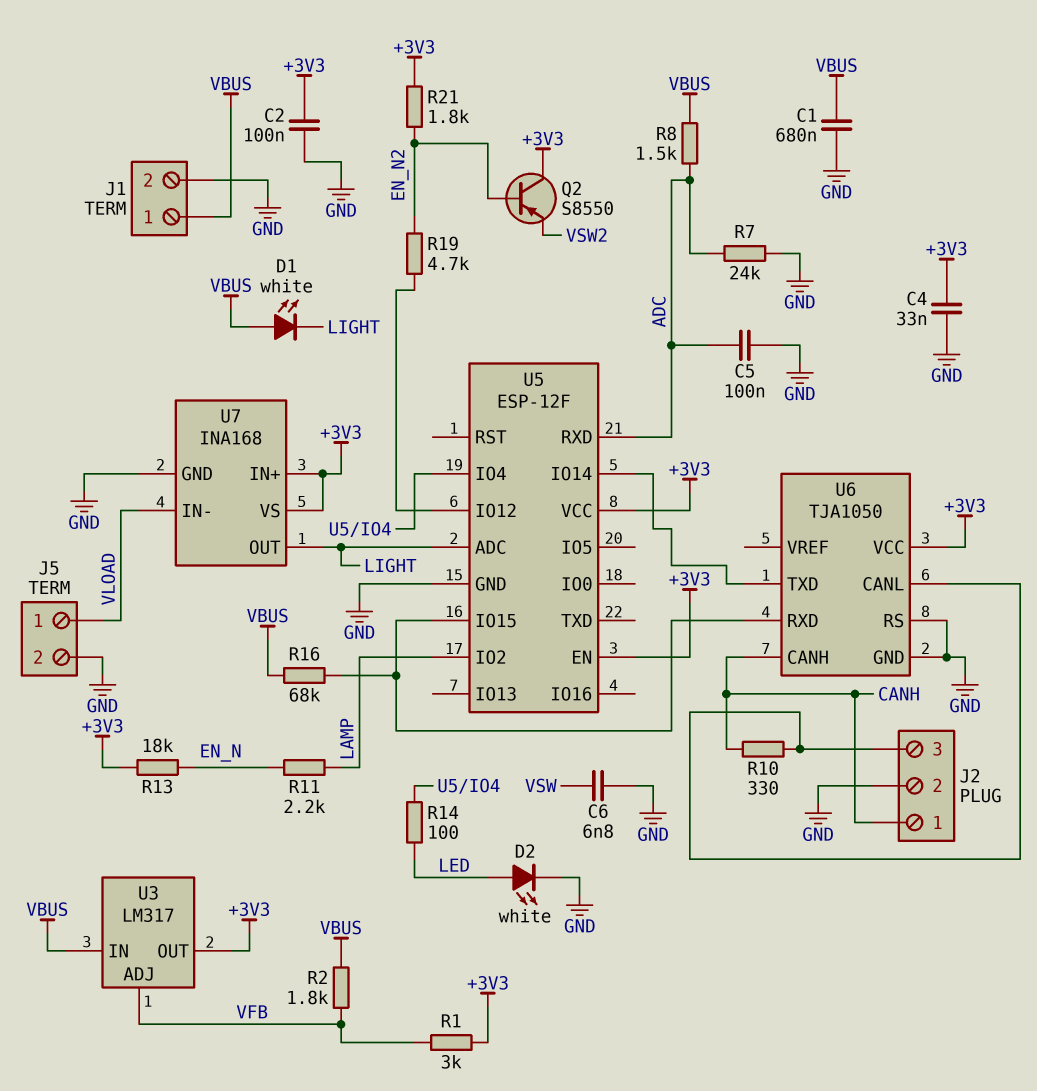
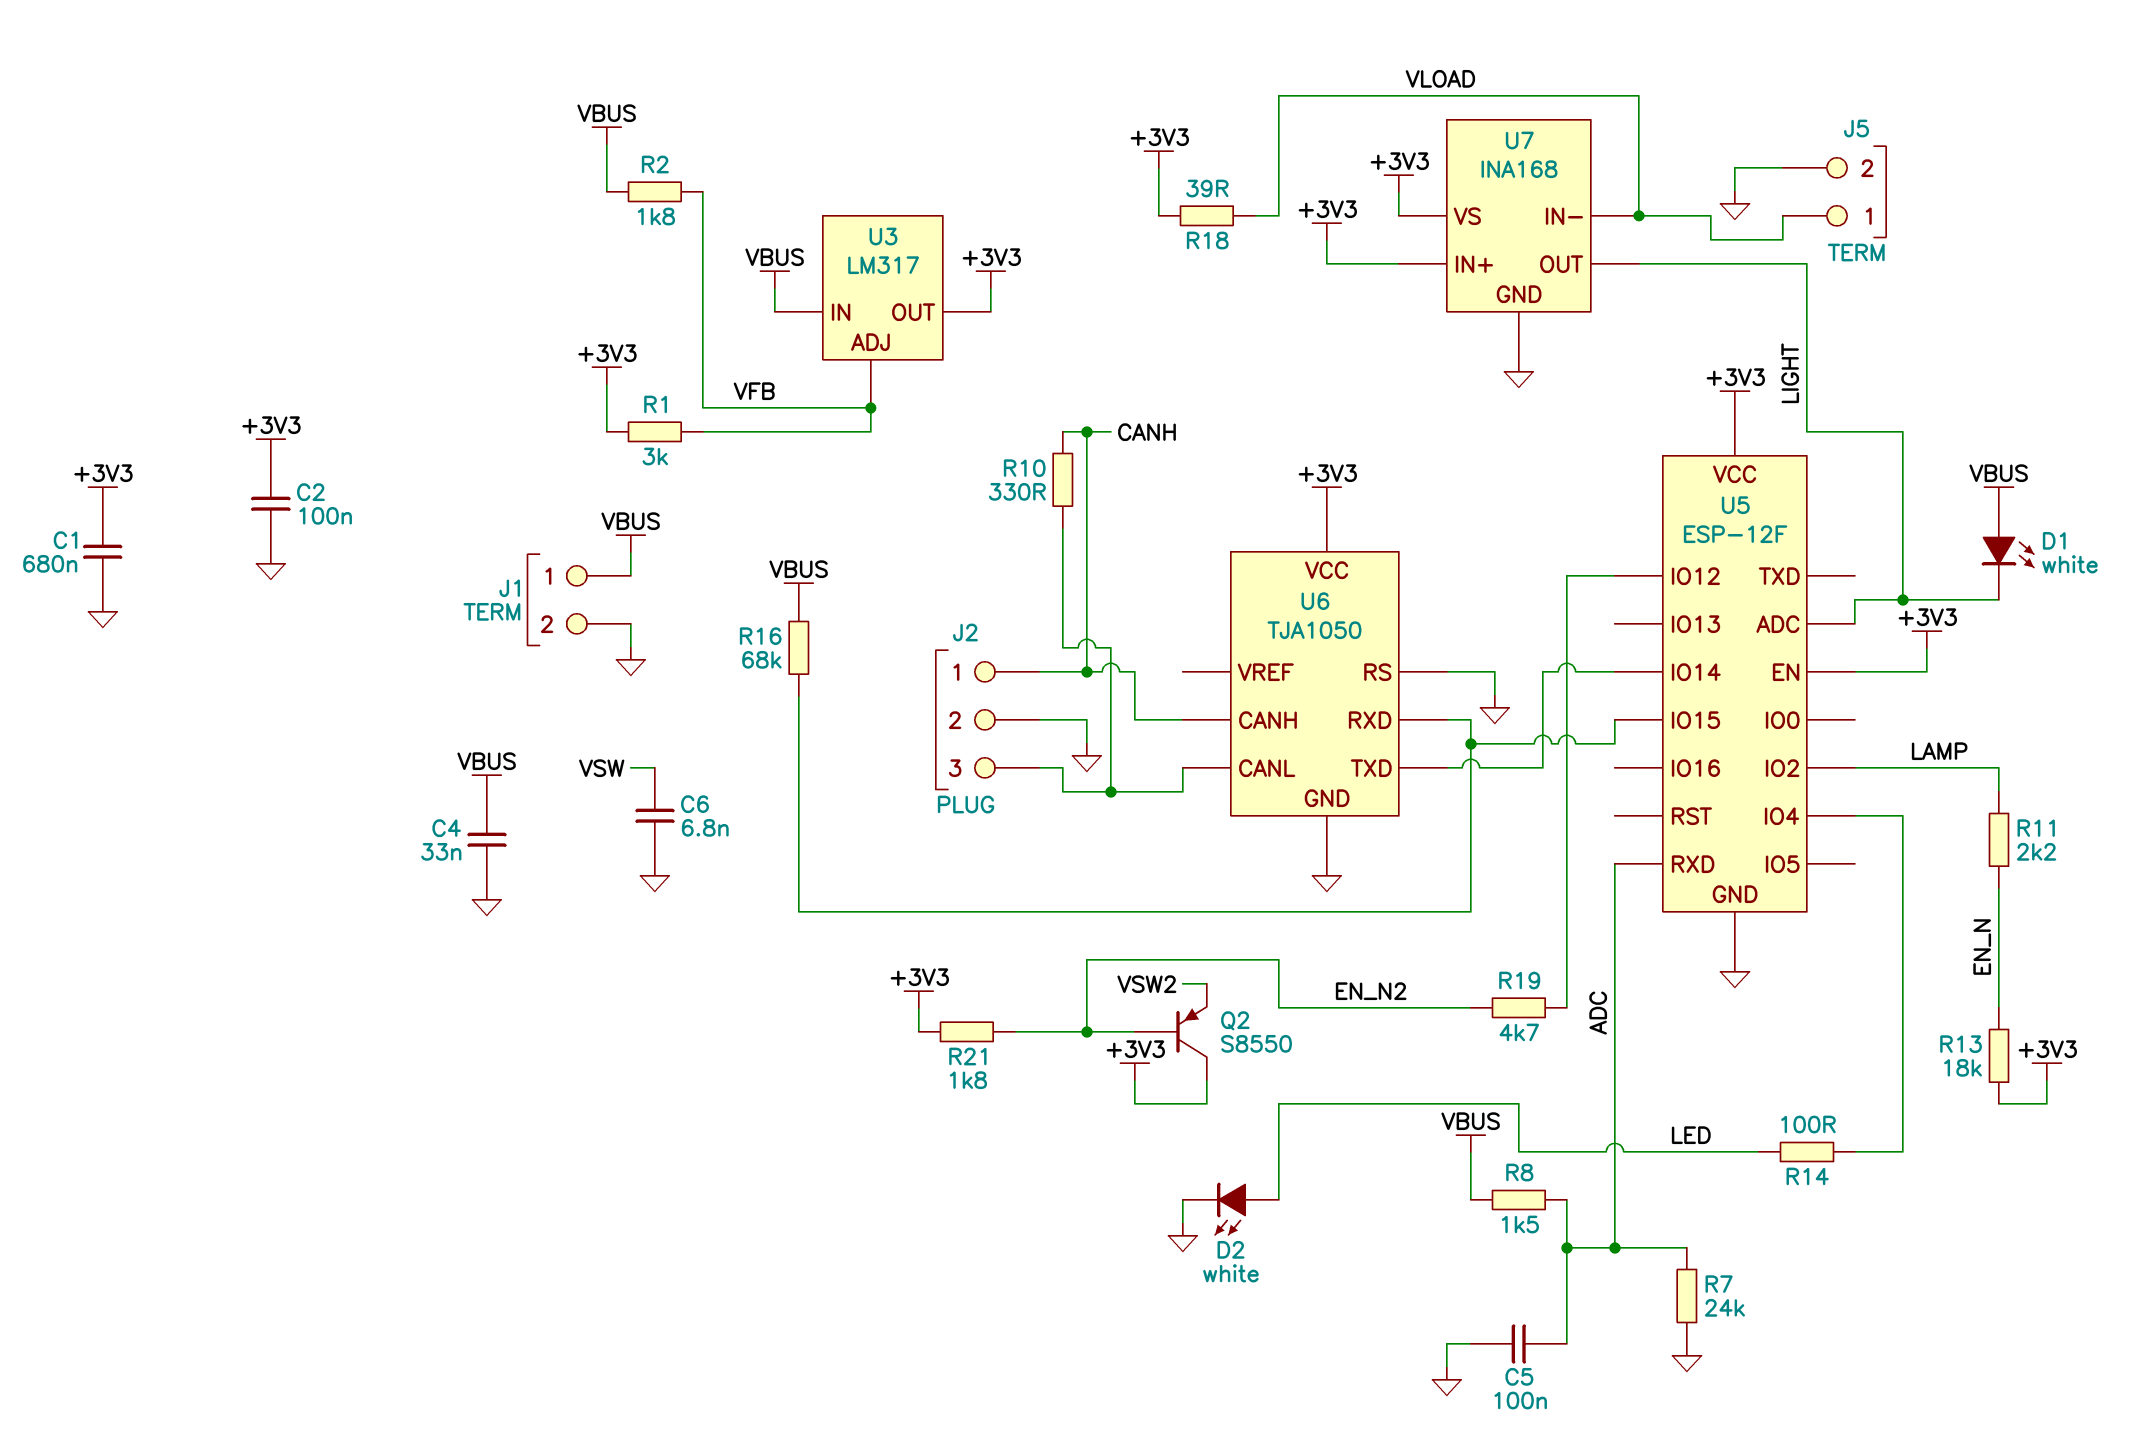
C1: 680nF (GND, VBUS) -> 680nF (+3V3, GND)
C4: 33nF (+3V3, GND) -> 33nF (GND, VBUS)
R18: none -> 39 (+3V3, VLOAD)

